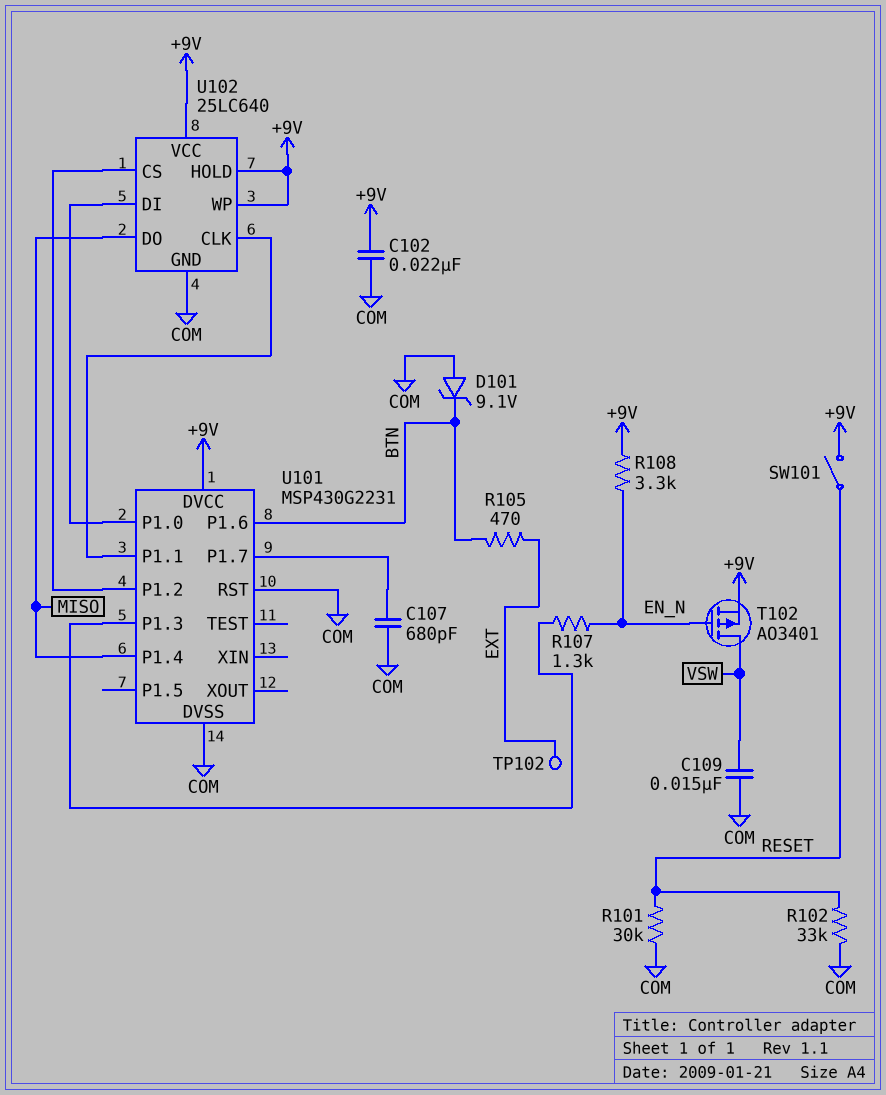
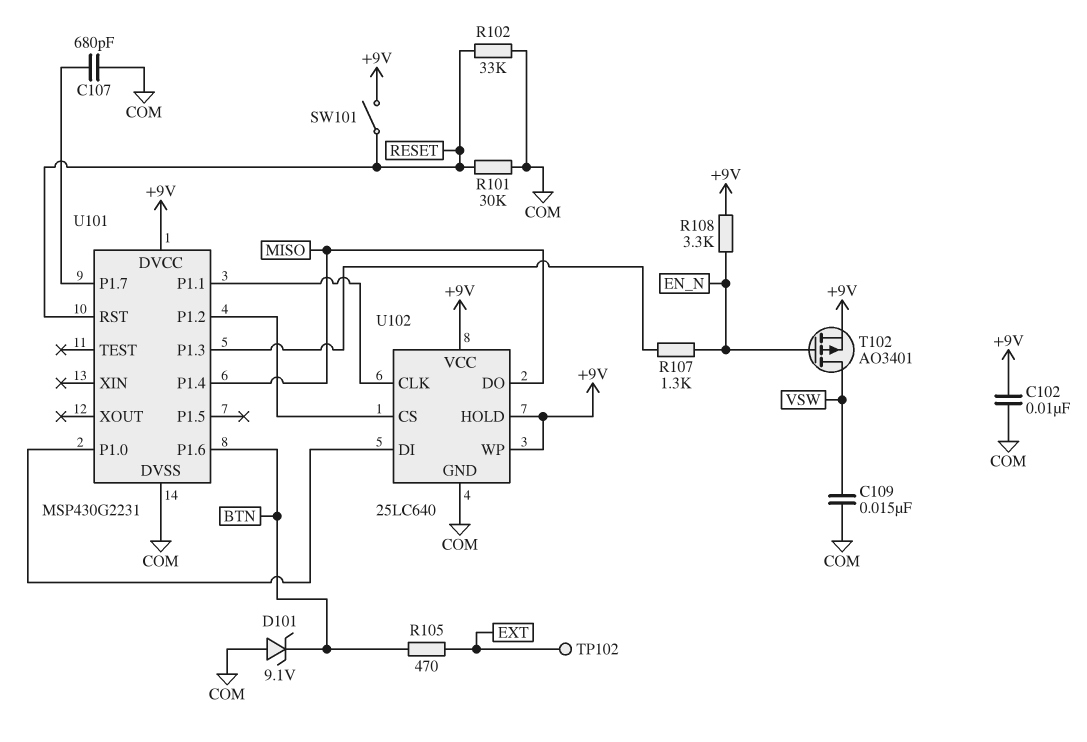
C102: 22nF (+9V, COM) -> 10nF (+9V, COM)
U101 pin RST: COM -> RESET

